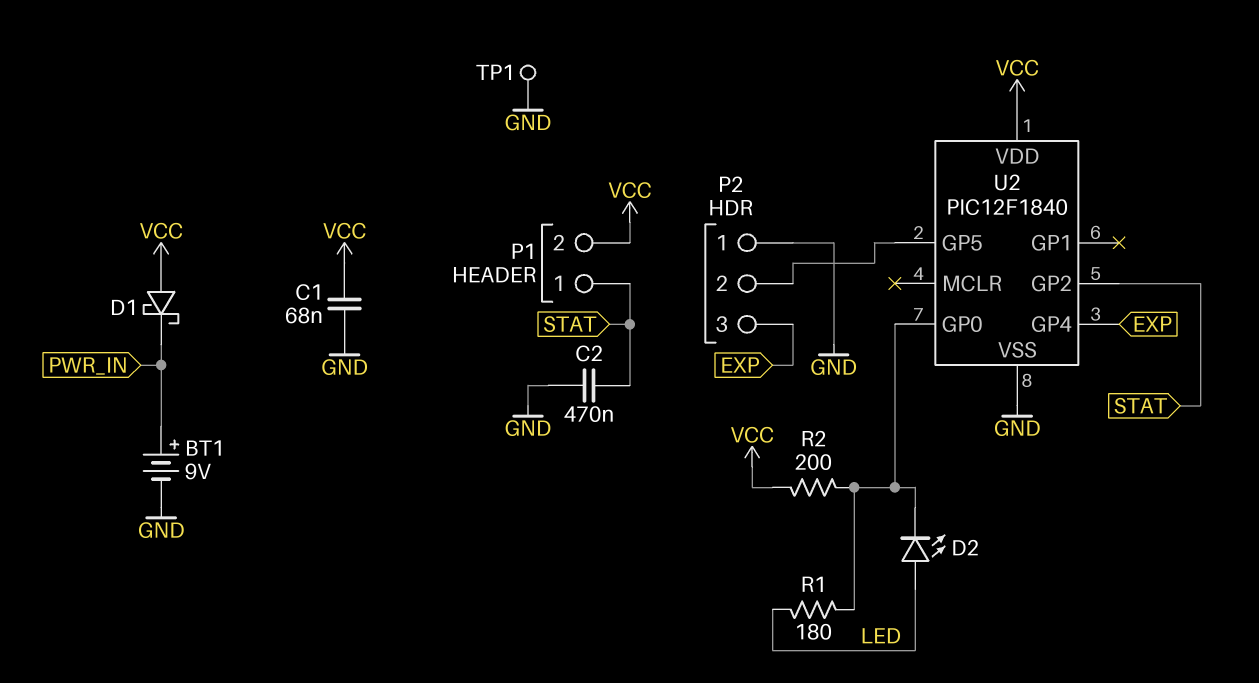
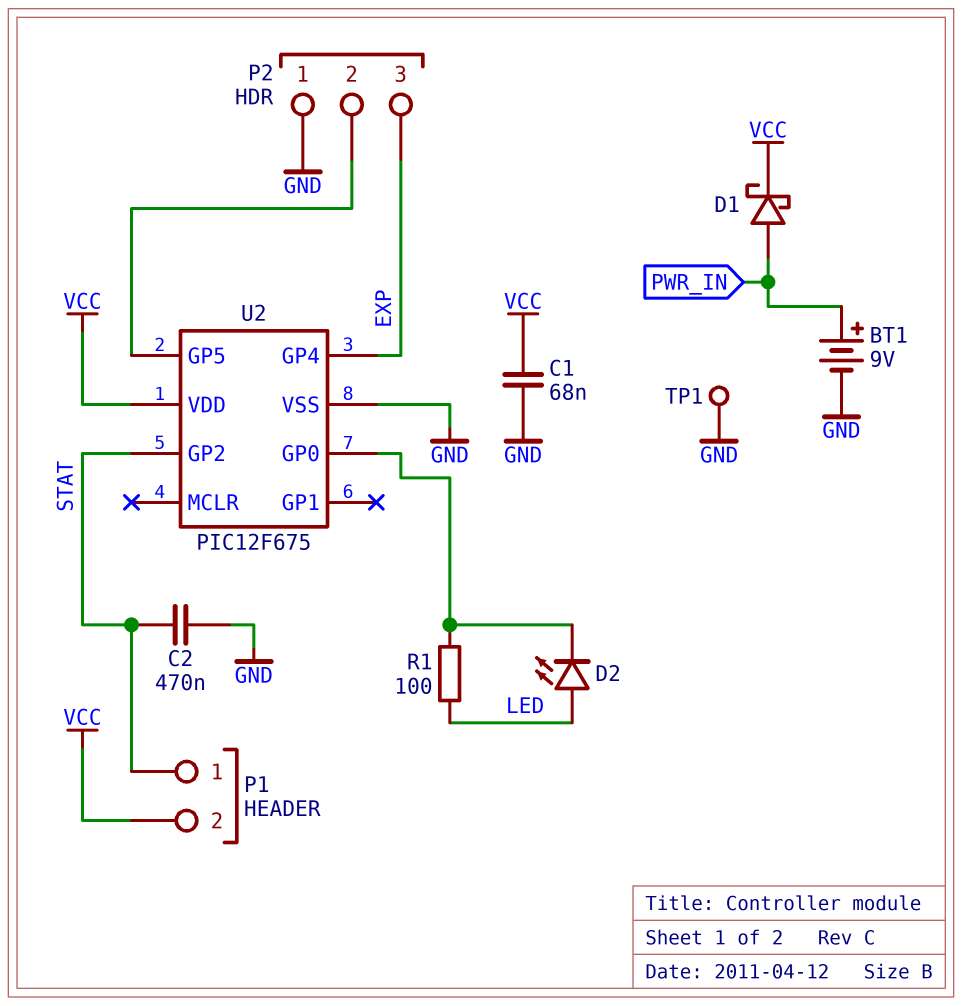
D1: schottky (A VCC, K PWR_IN) -> schottky (A PWR_IN, K VCC)
R1: 180 (LED, U2/GP0) -> 100 (LED, U2/GP0)
R2: 200 (U2/GP0, VCC) -> none
U2: PIC12F1840 -> PIC12F675

